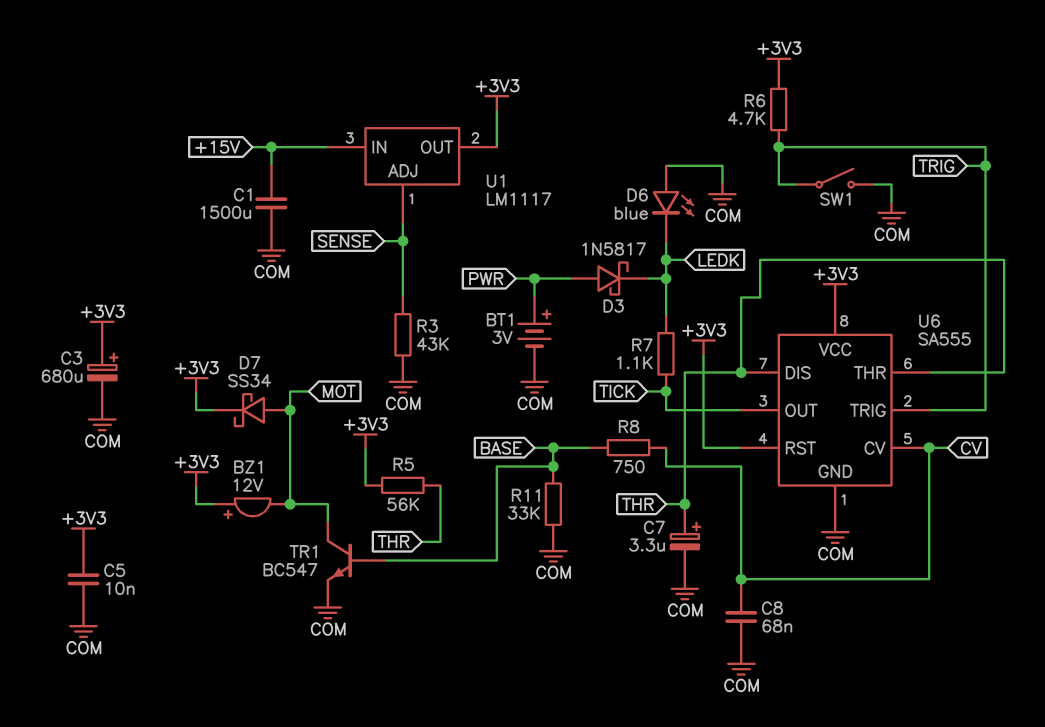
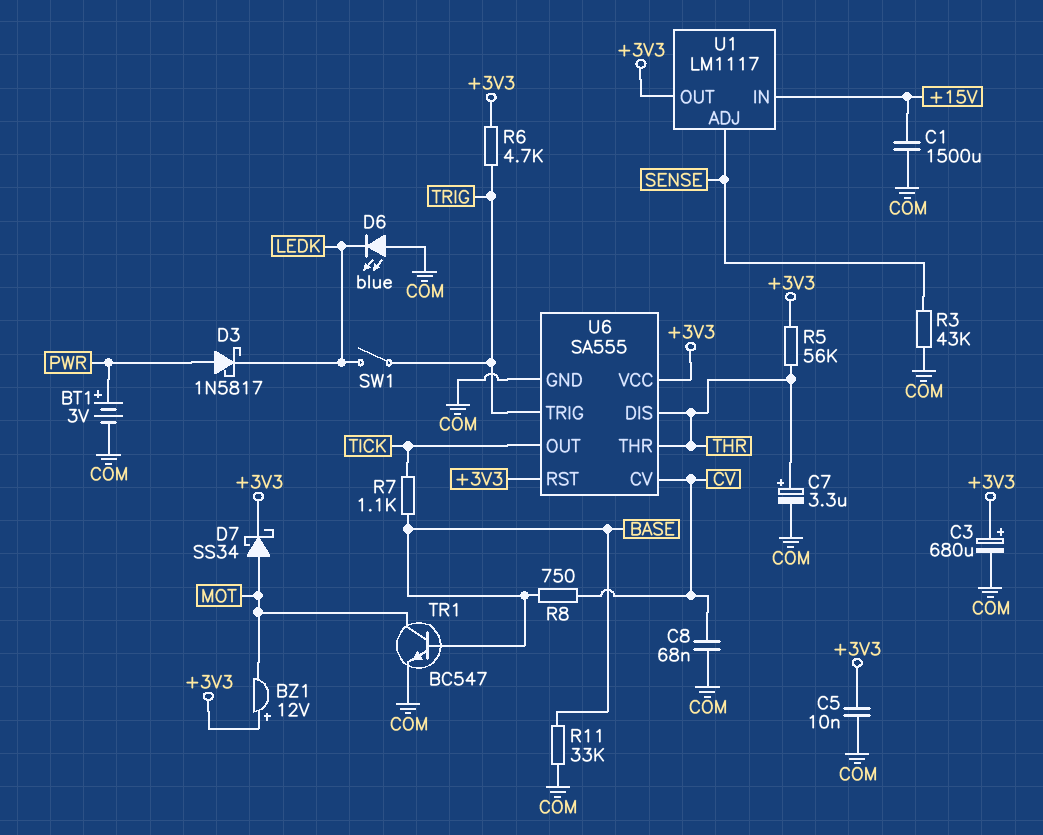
R7: 1.1k (LEDK, TICK) -> 1.1k (BASE, TICK)
SW1: switch (COM, TRIG) -> switch (LEDK, TRIG)

